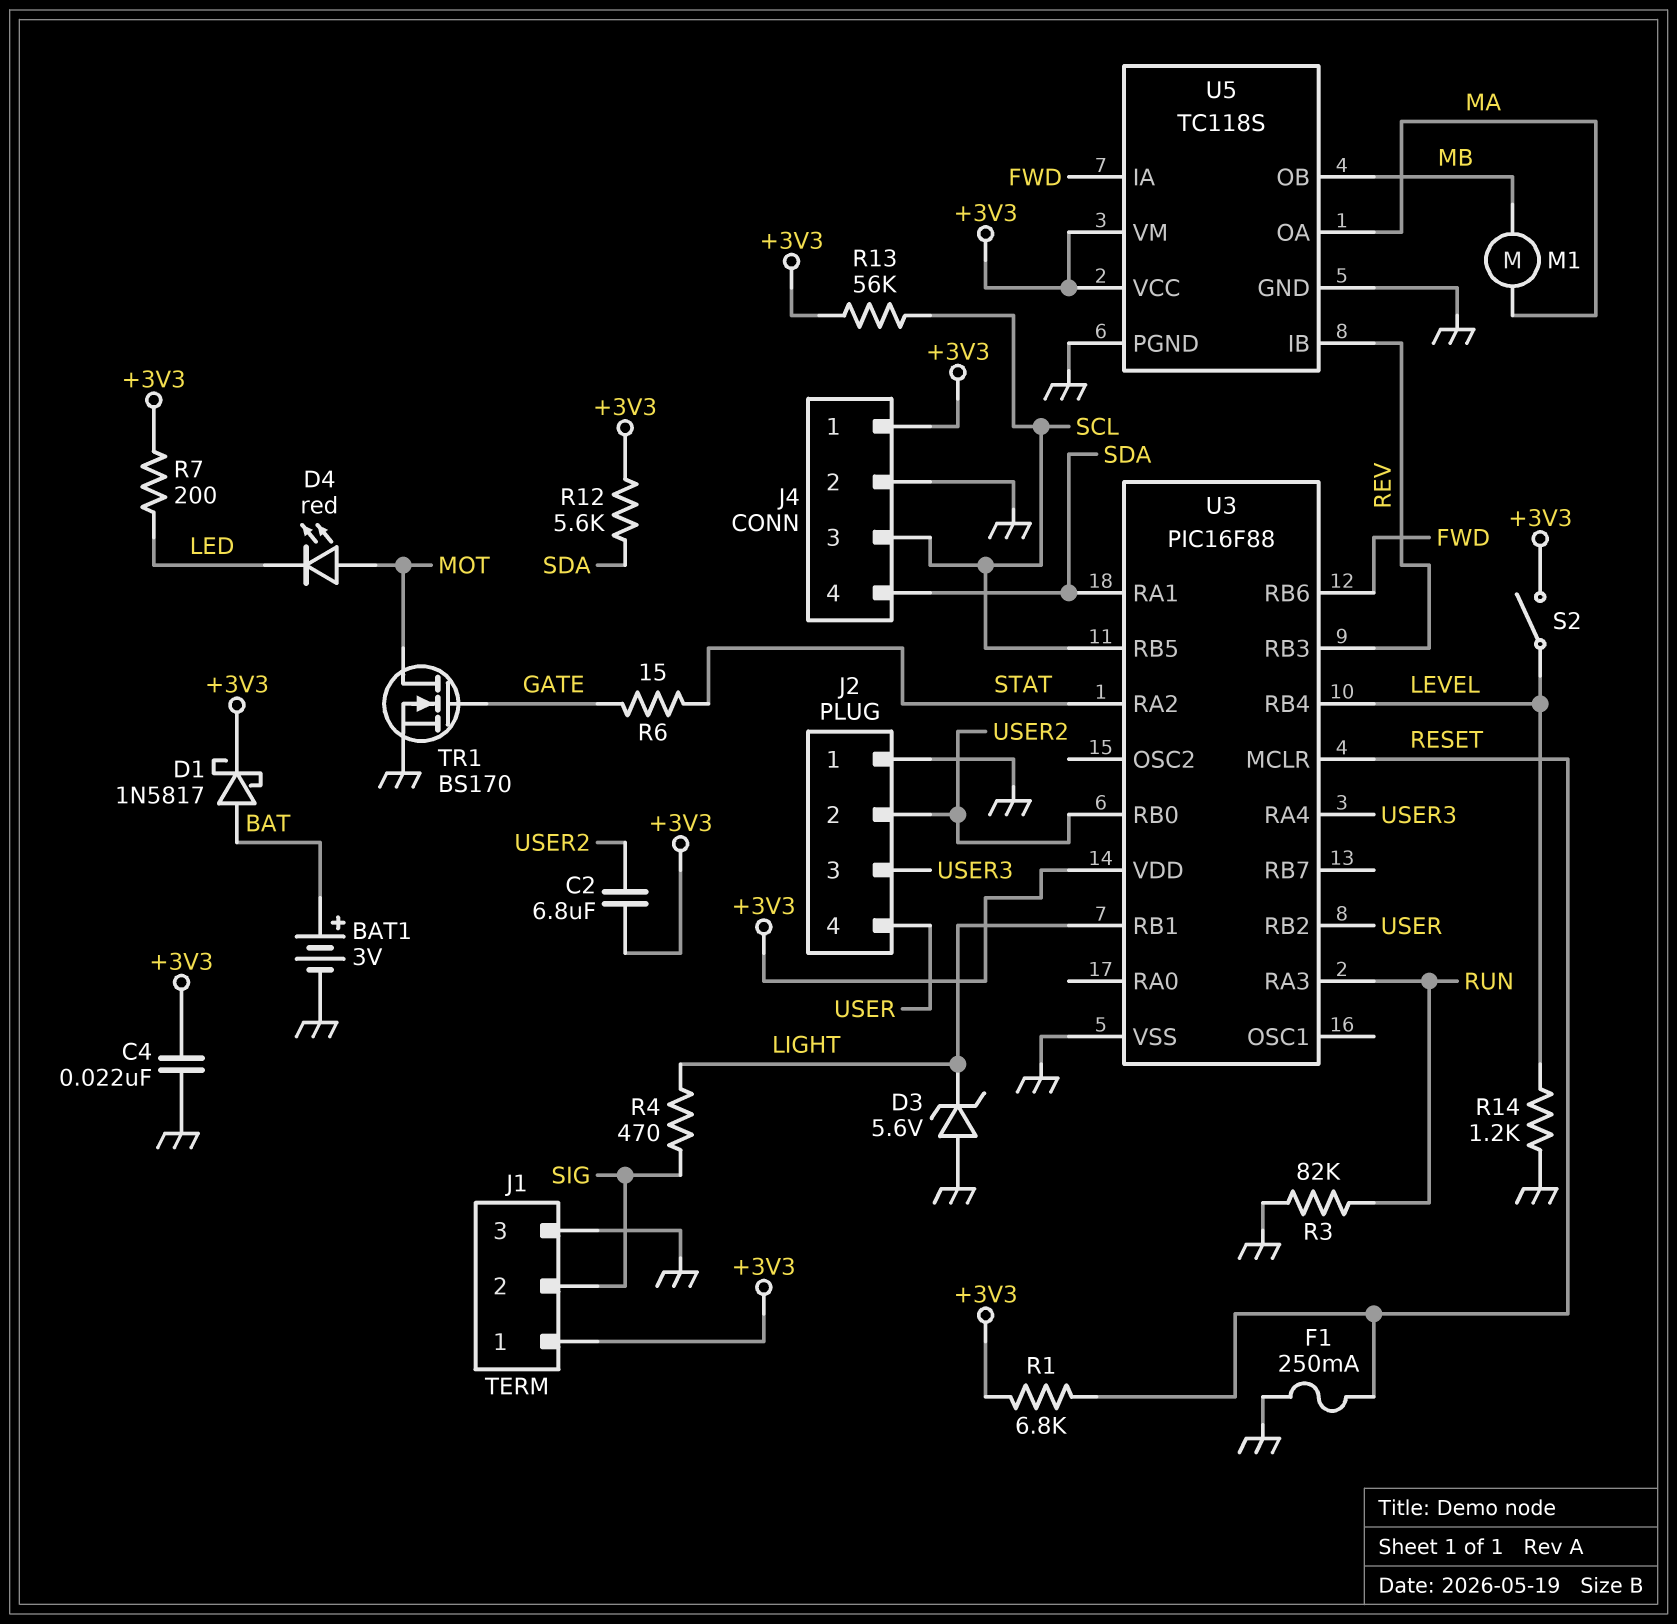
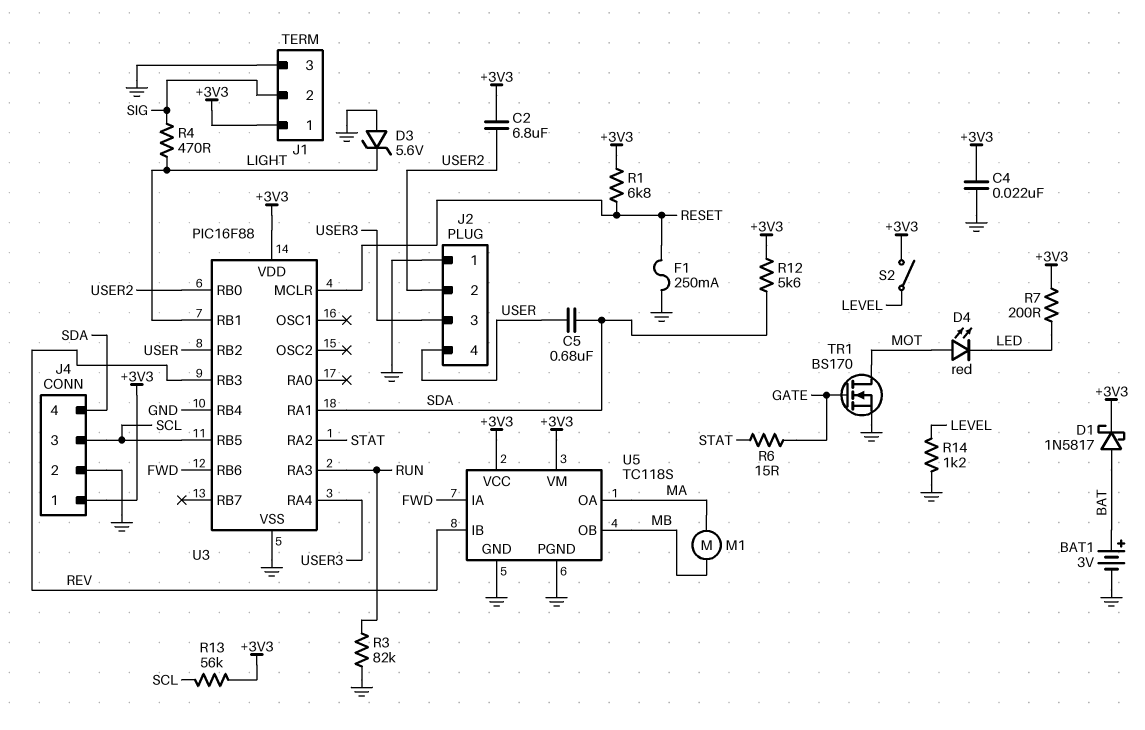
C5: none -> 680nF (SDA, USER)
U3 pin RB4: LEVEL -> GND

